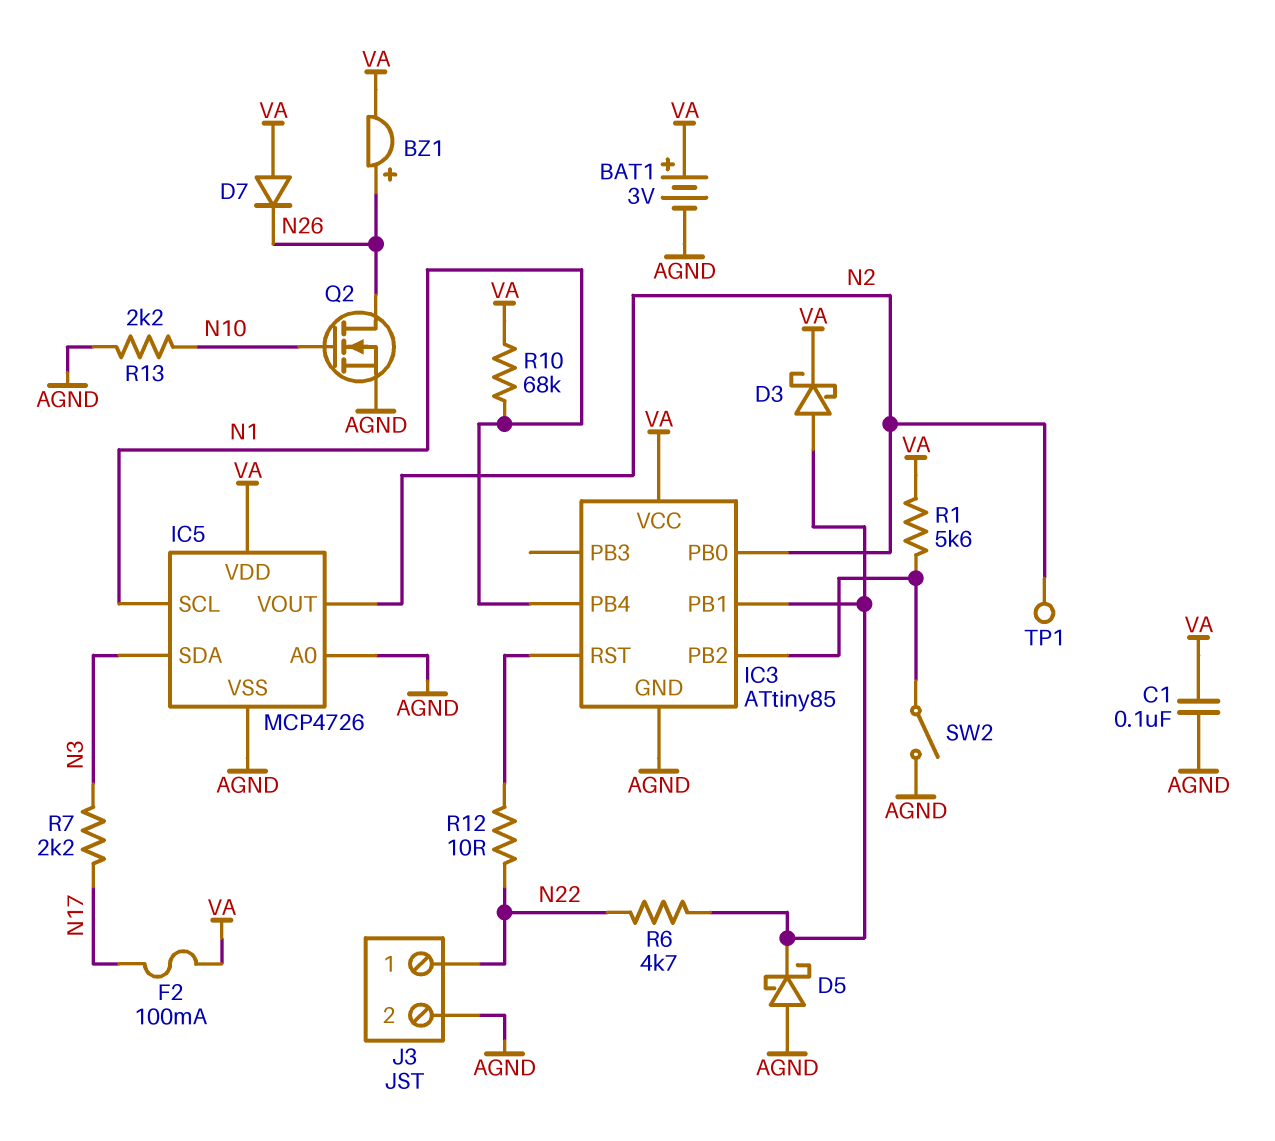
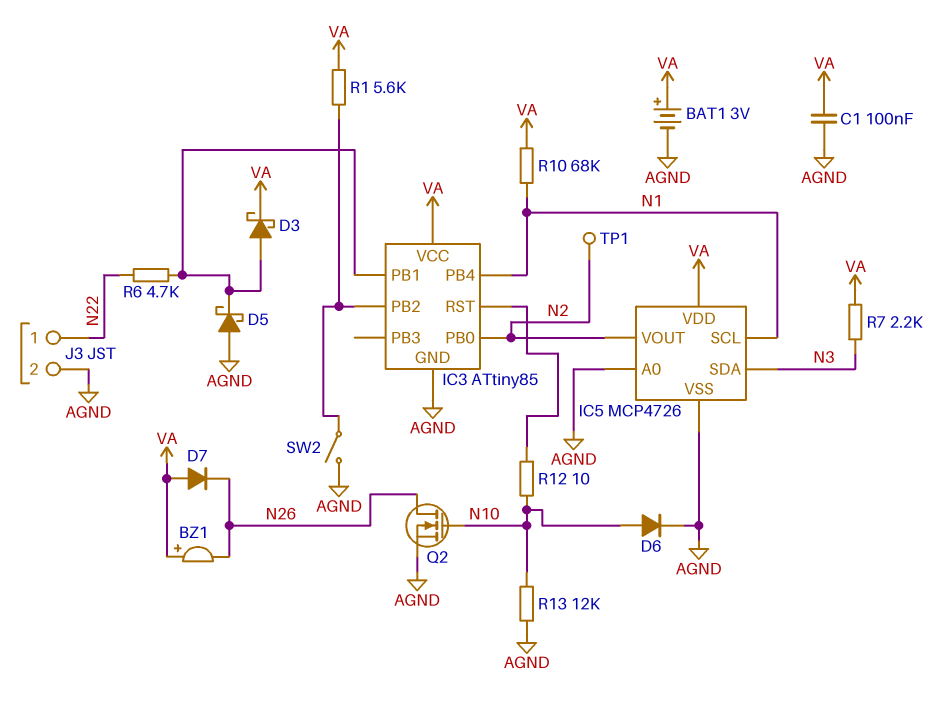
BZ1: buzzer (plus N26, minus VA) -> buzzer (plus VA, minus N26)
D6: none -> diode (A N10, K AGND)
F2: 100mA (N17, VA) -> none
R7: 2.2k (N3, N17) -> 2.2k (N3, VA)
R12: 10 (IC3/RST, N22) -> 10 (IC3/RST, N10)
R13: 2.2k (AGND, N10) -> 12k (AGND, N10)

